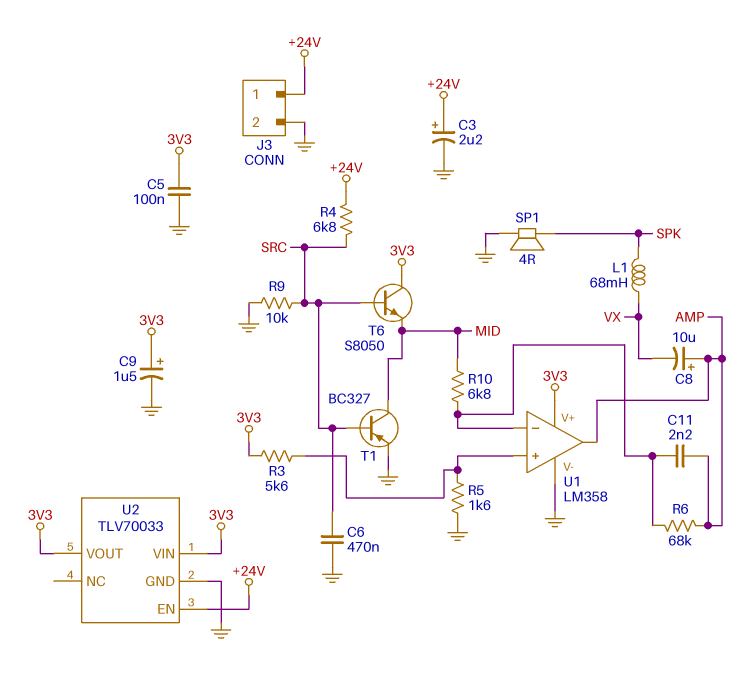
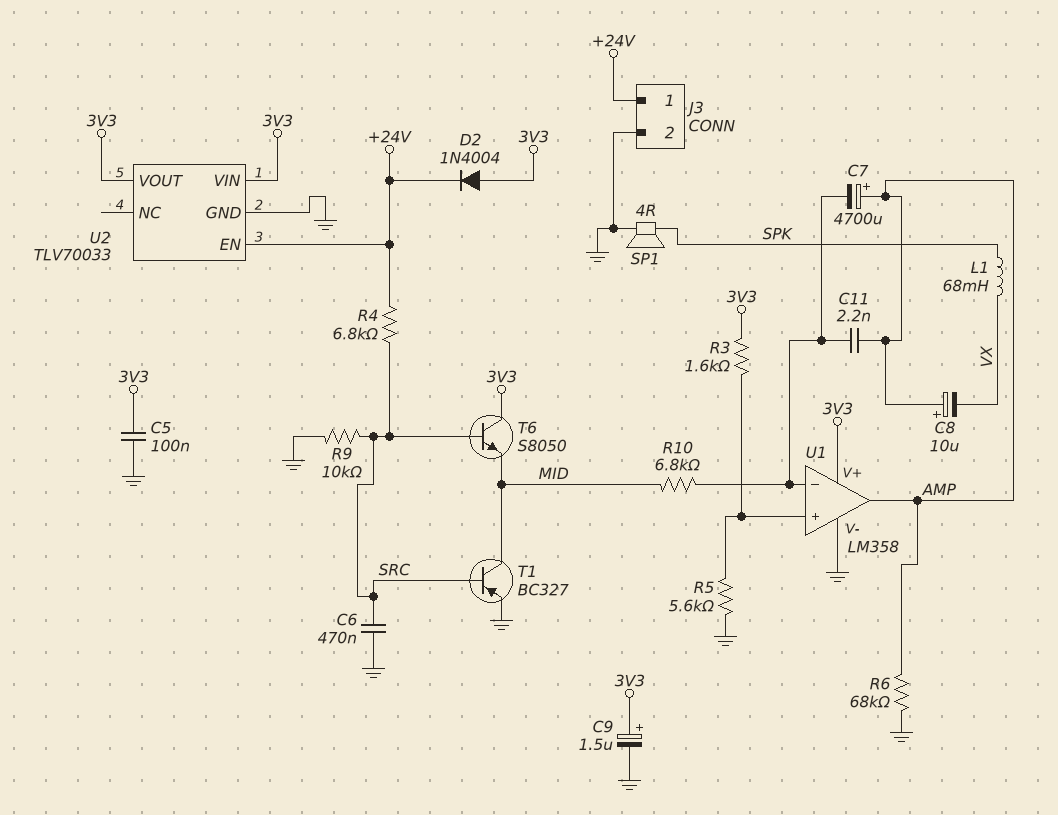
C3: 2.2uF (plus +24V, minus GND) -> none
C7: none -> 4700uF (plus AMP, minus U1/in-)
D2: none -> diode 1N4004 (A 3V3, K +24V)
R3: 5.6k (3V3, U1/in+) -> 1.6k (3V3, U1/in+)
R5: 1.6k (GND, U1/in+) -> 5.6k (GND, U1/in+)
R6: 68k (AMP, U1/in-) -> 68k (AMP, GND)

